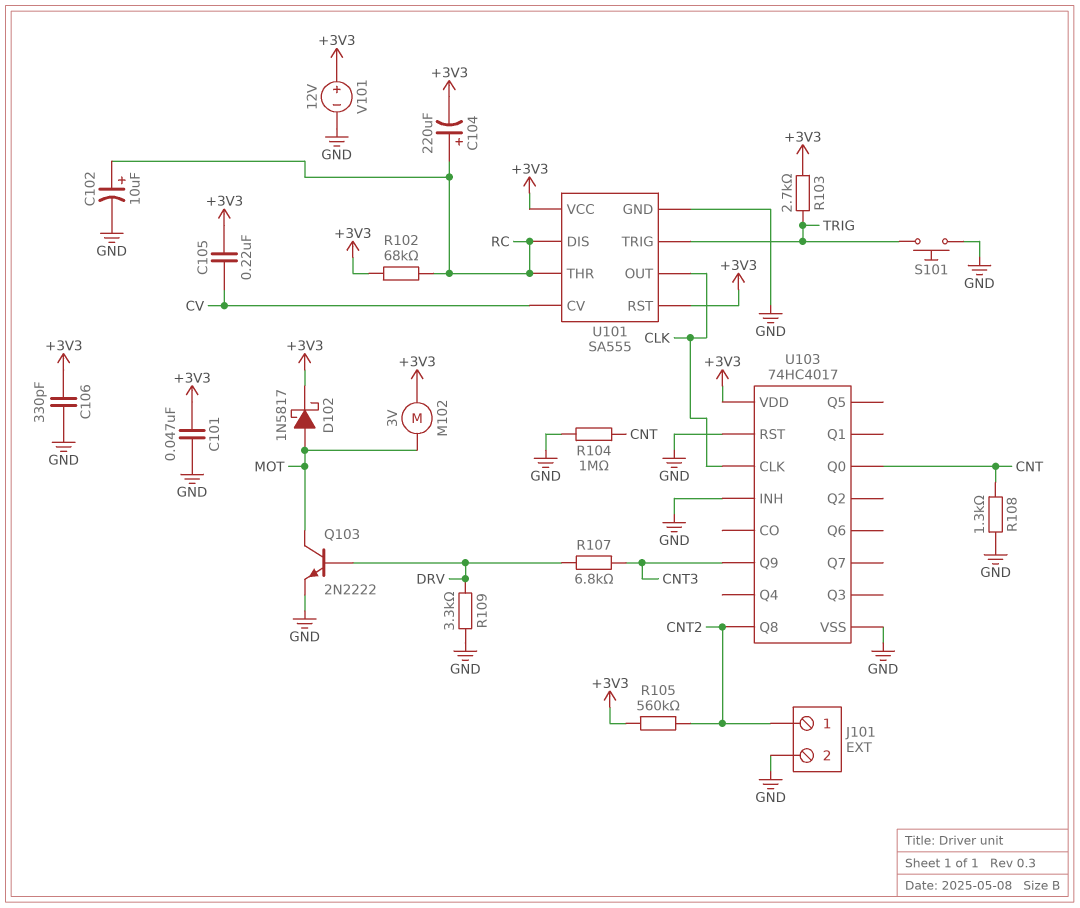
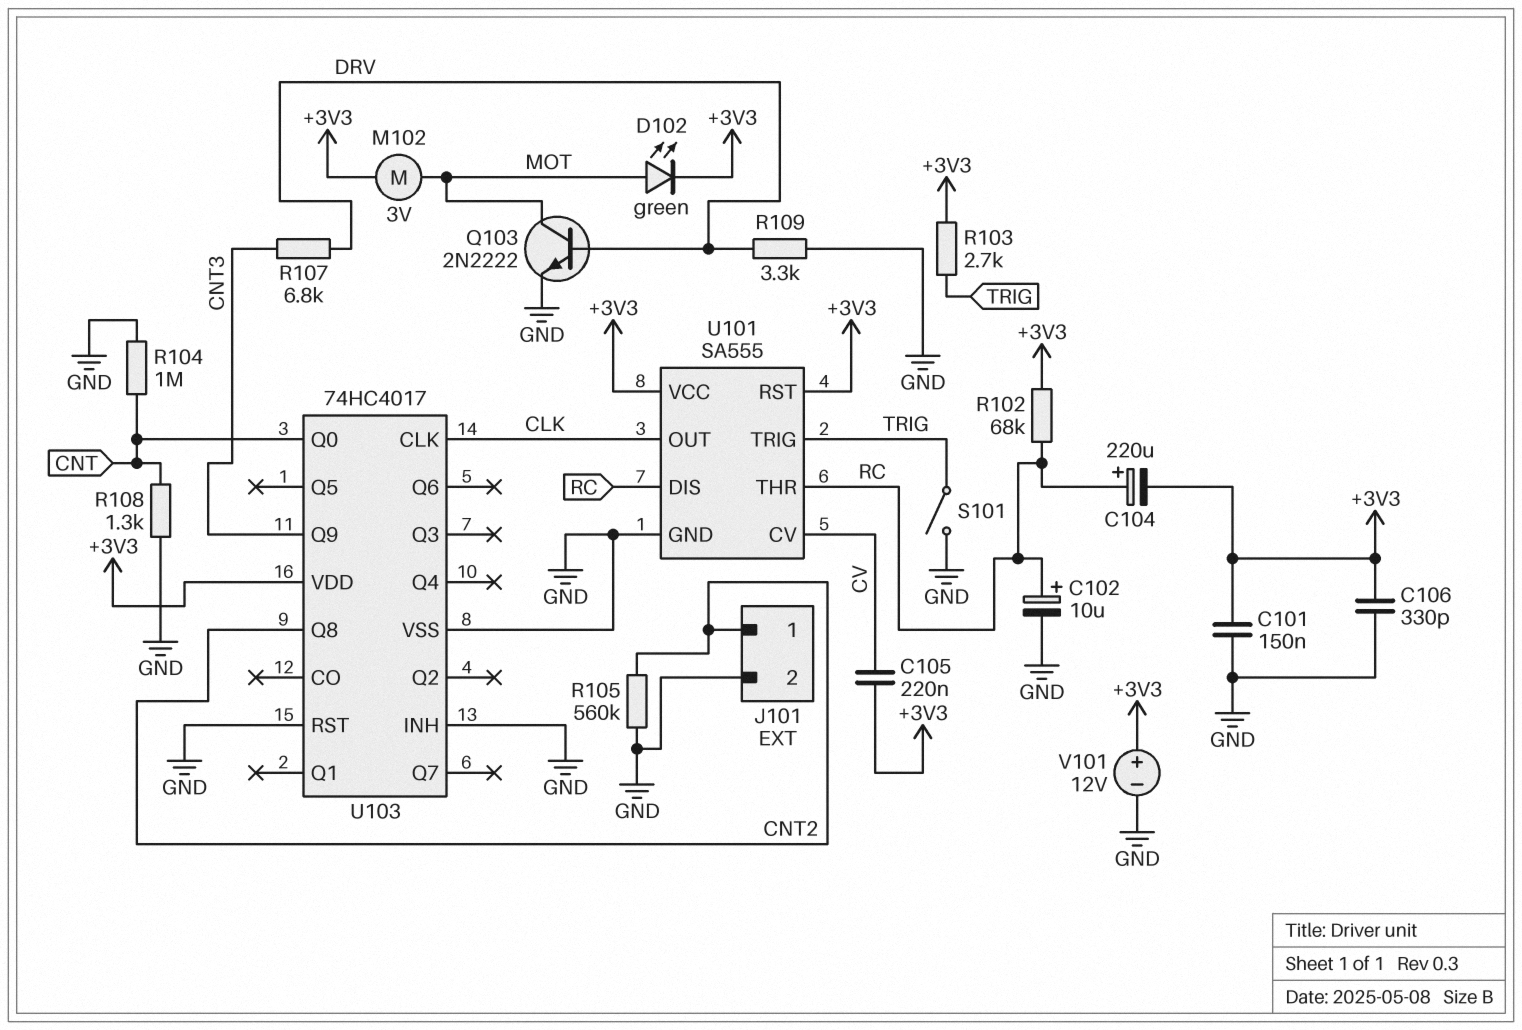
C101: 47nF (+3V3, GND) -> 150nF (+3V3, GND)
D102: schottky 1N5817 (A MOT, K +3V3) -> LED green (A MOT, K +3V3)
R105: 560k (+3V3, CNT2) -> 560k (CNT2, GND)
S101: button (GND, TRIG) -> switch (GND, TRIG)

